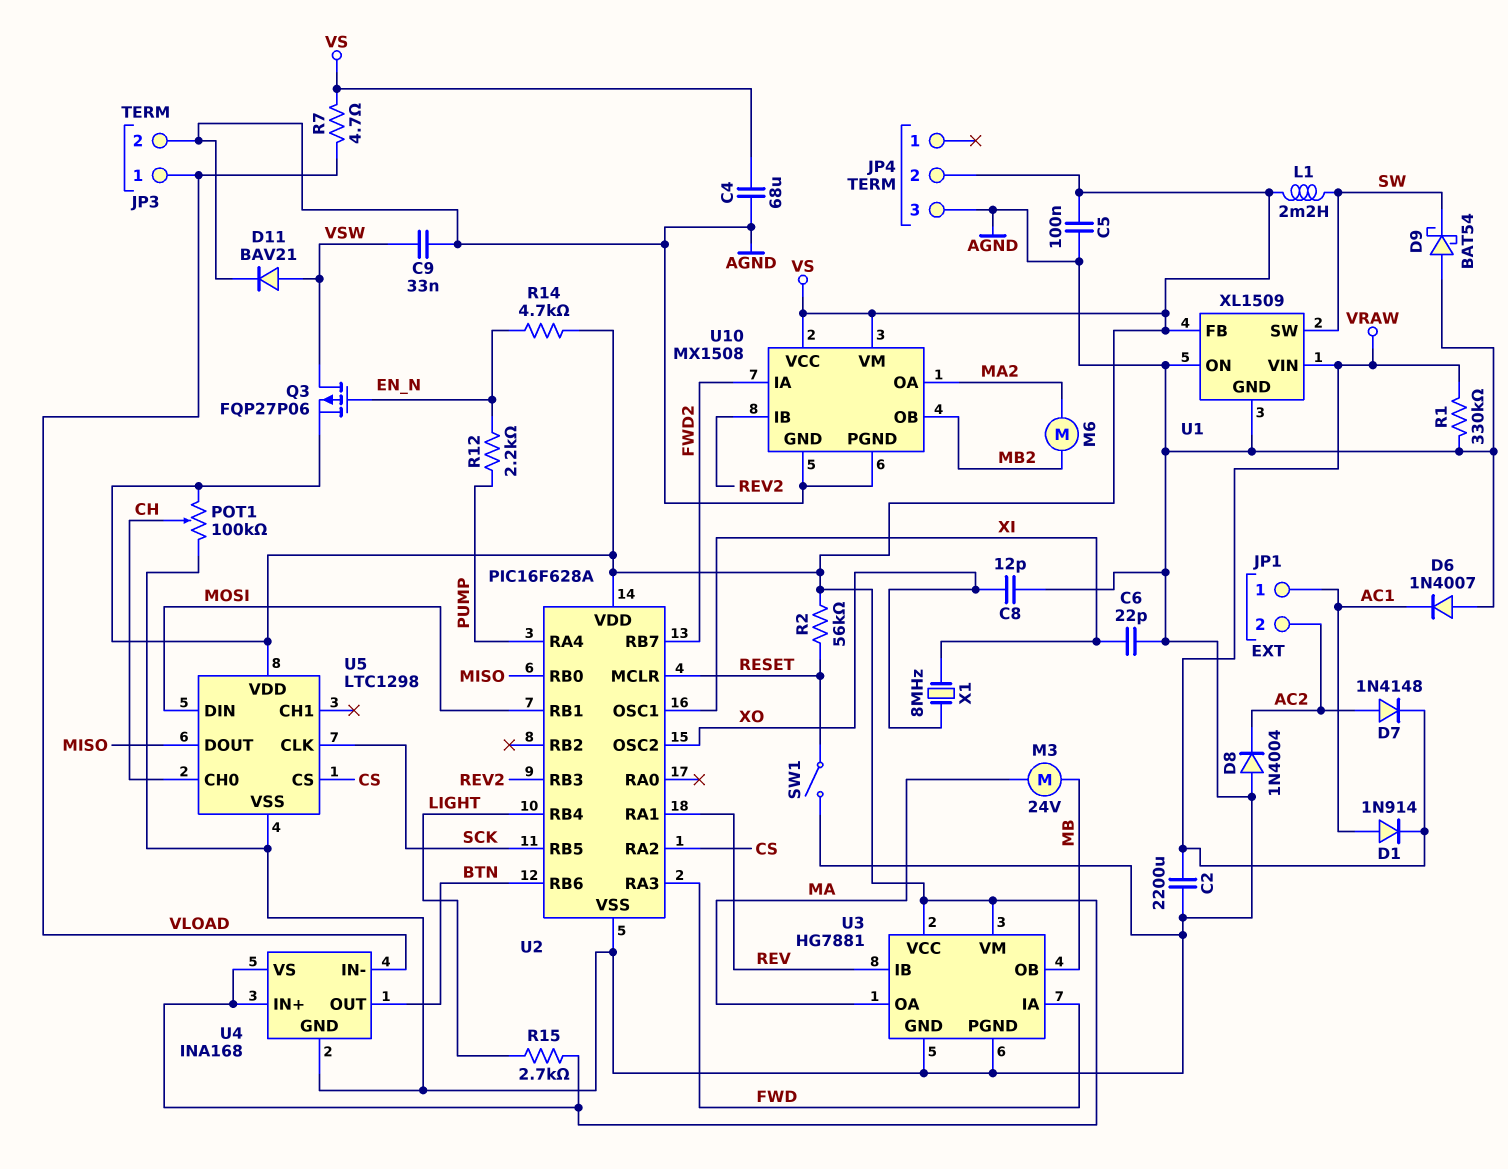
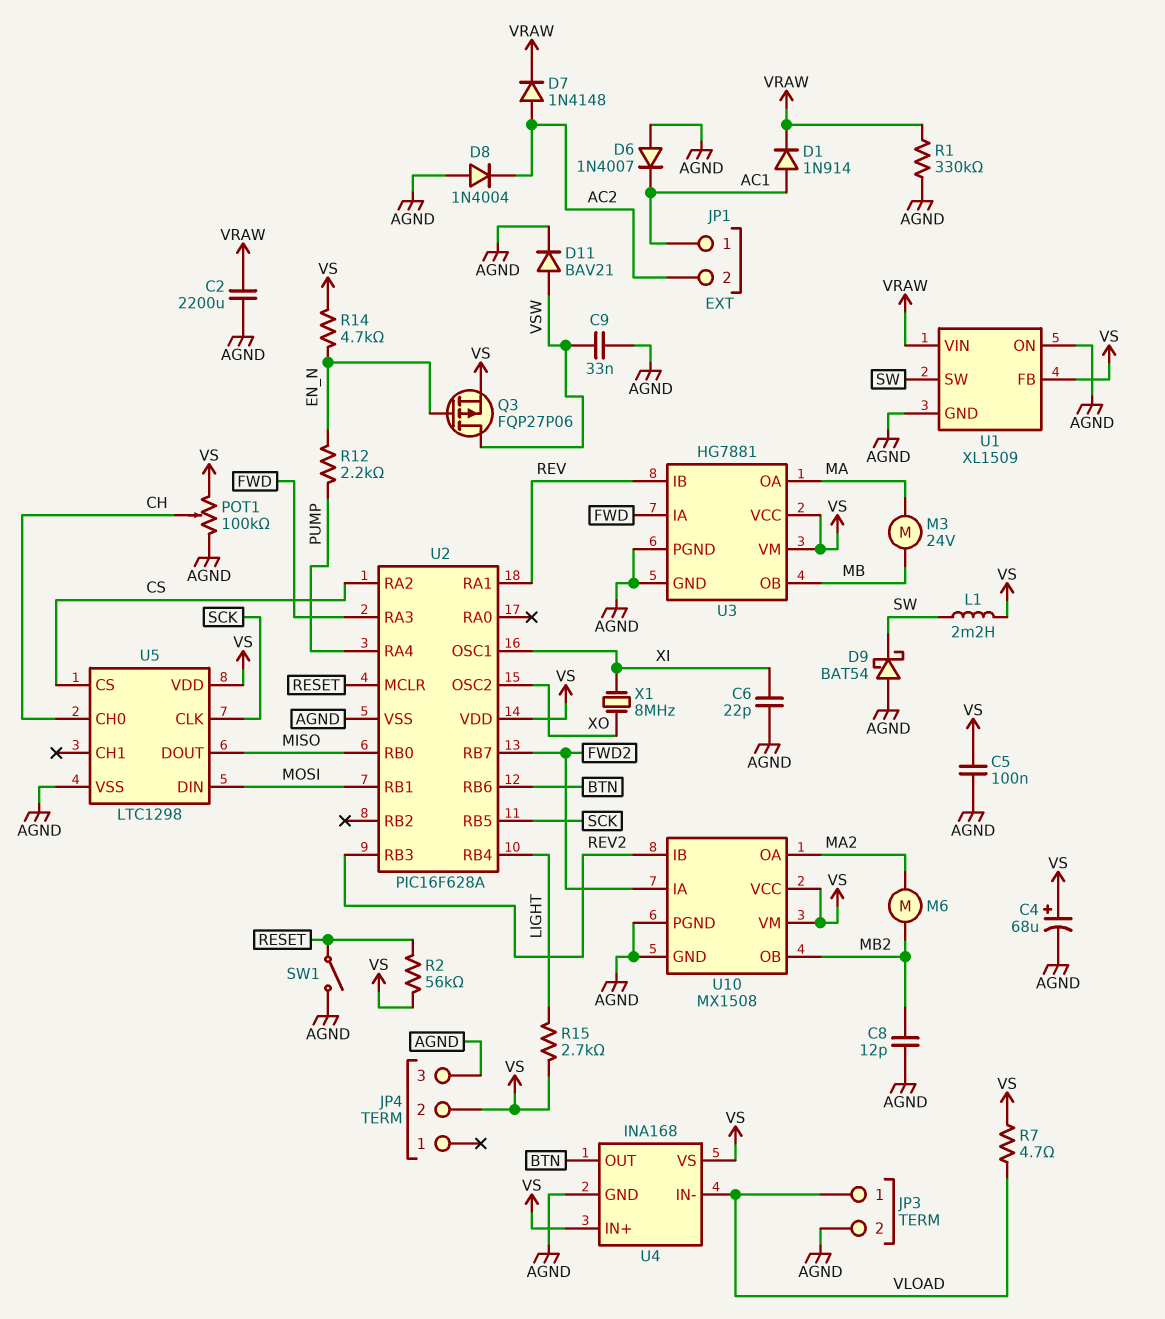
C4: 68uF (AGND, VS) -> 68uF (plus VS, minus AGND)
C8: 12pF (AGND, XO) -> 12pF (AGND, MB2)

